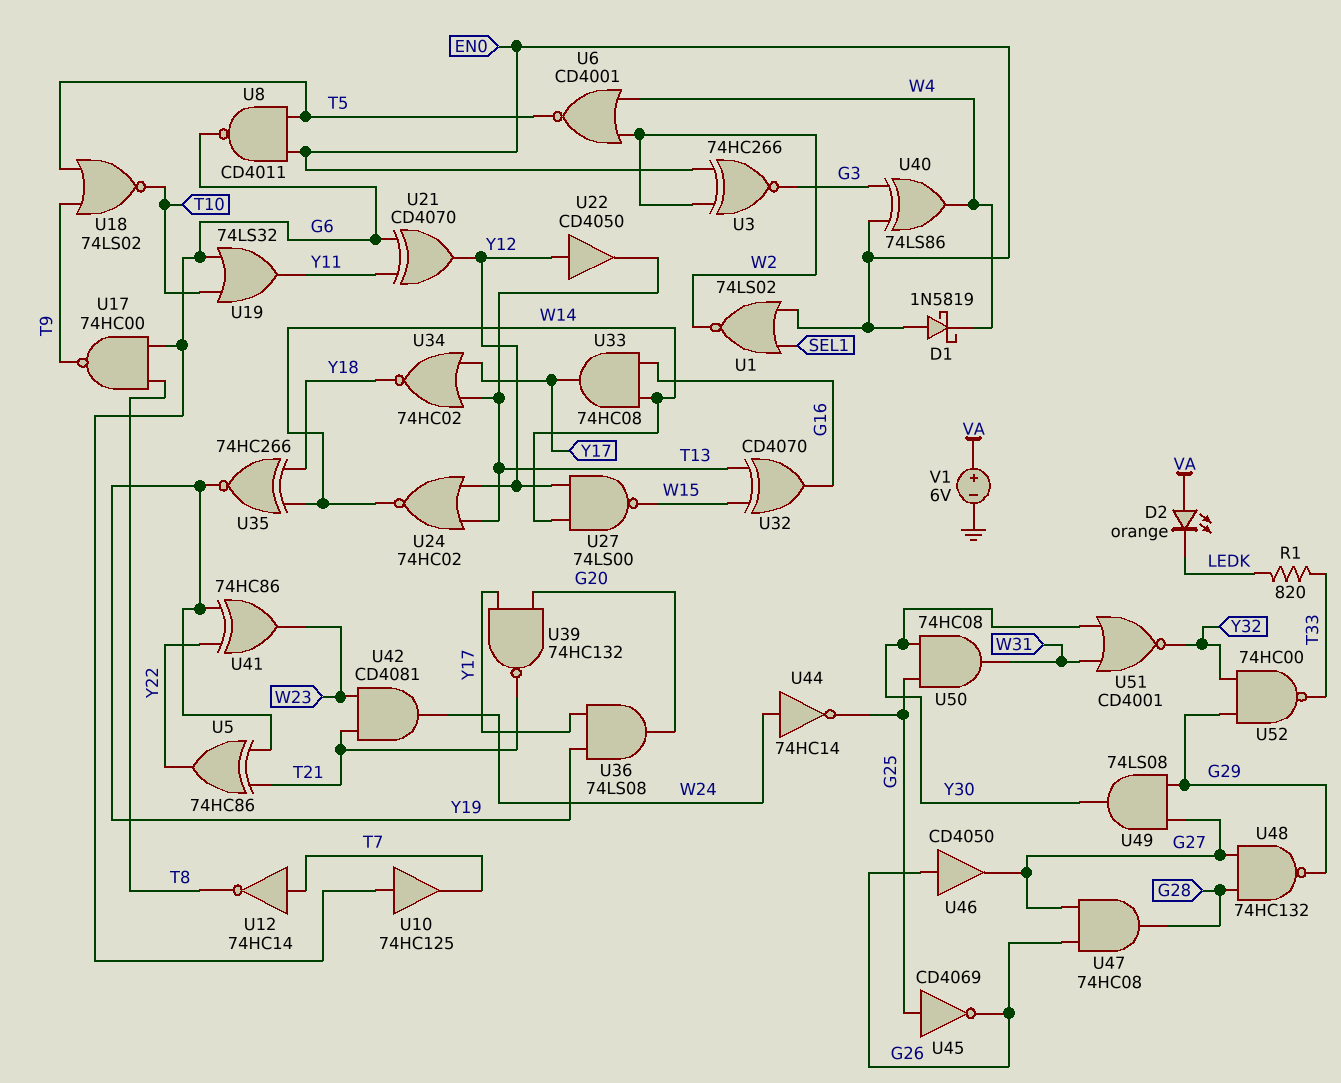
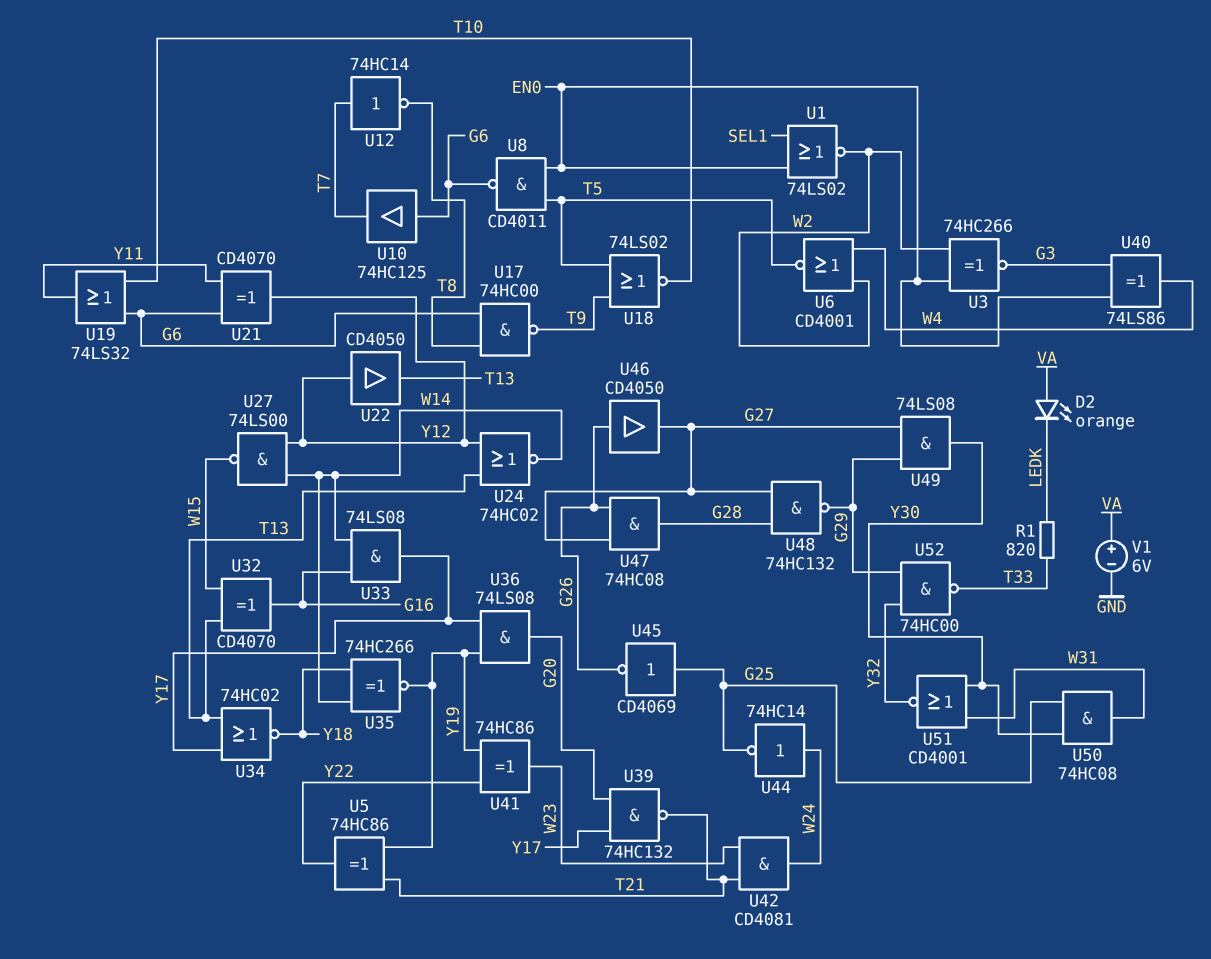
D1: schottky 1N5819 (A EN0, K W4) -> none
U33: AND 74HC08 (in G16, in W14, out Y17) -> AND 74LS08 (in G16, in W14, out Y17)

